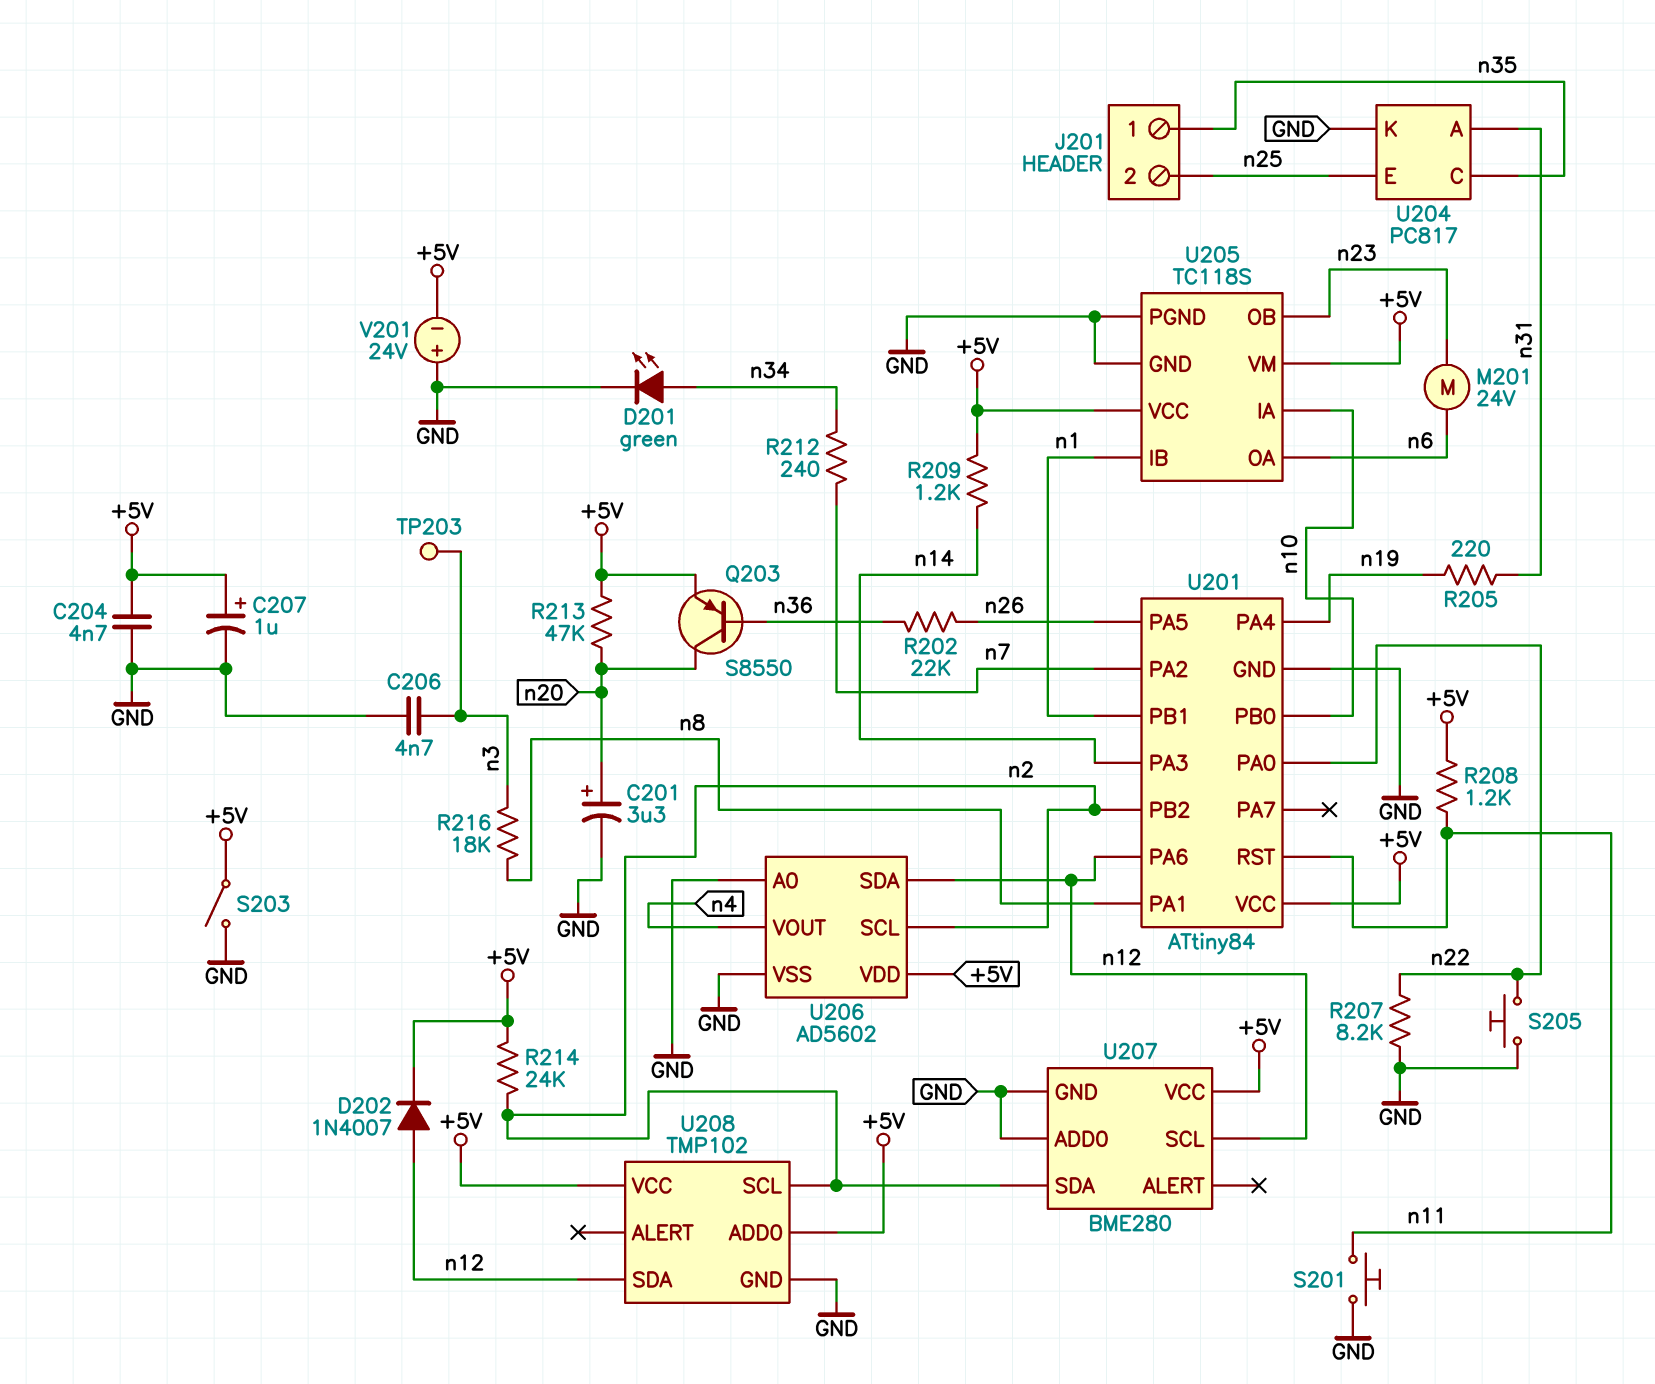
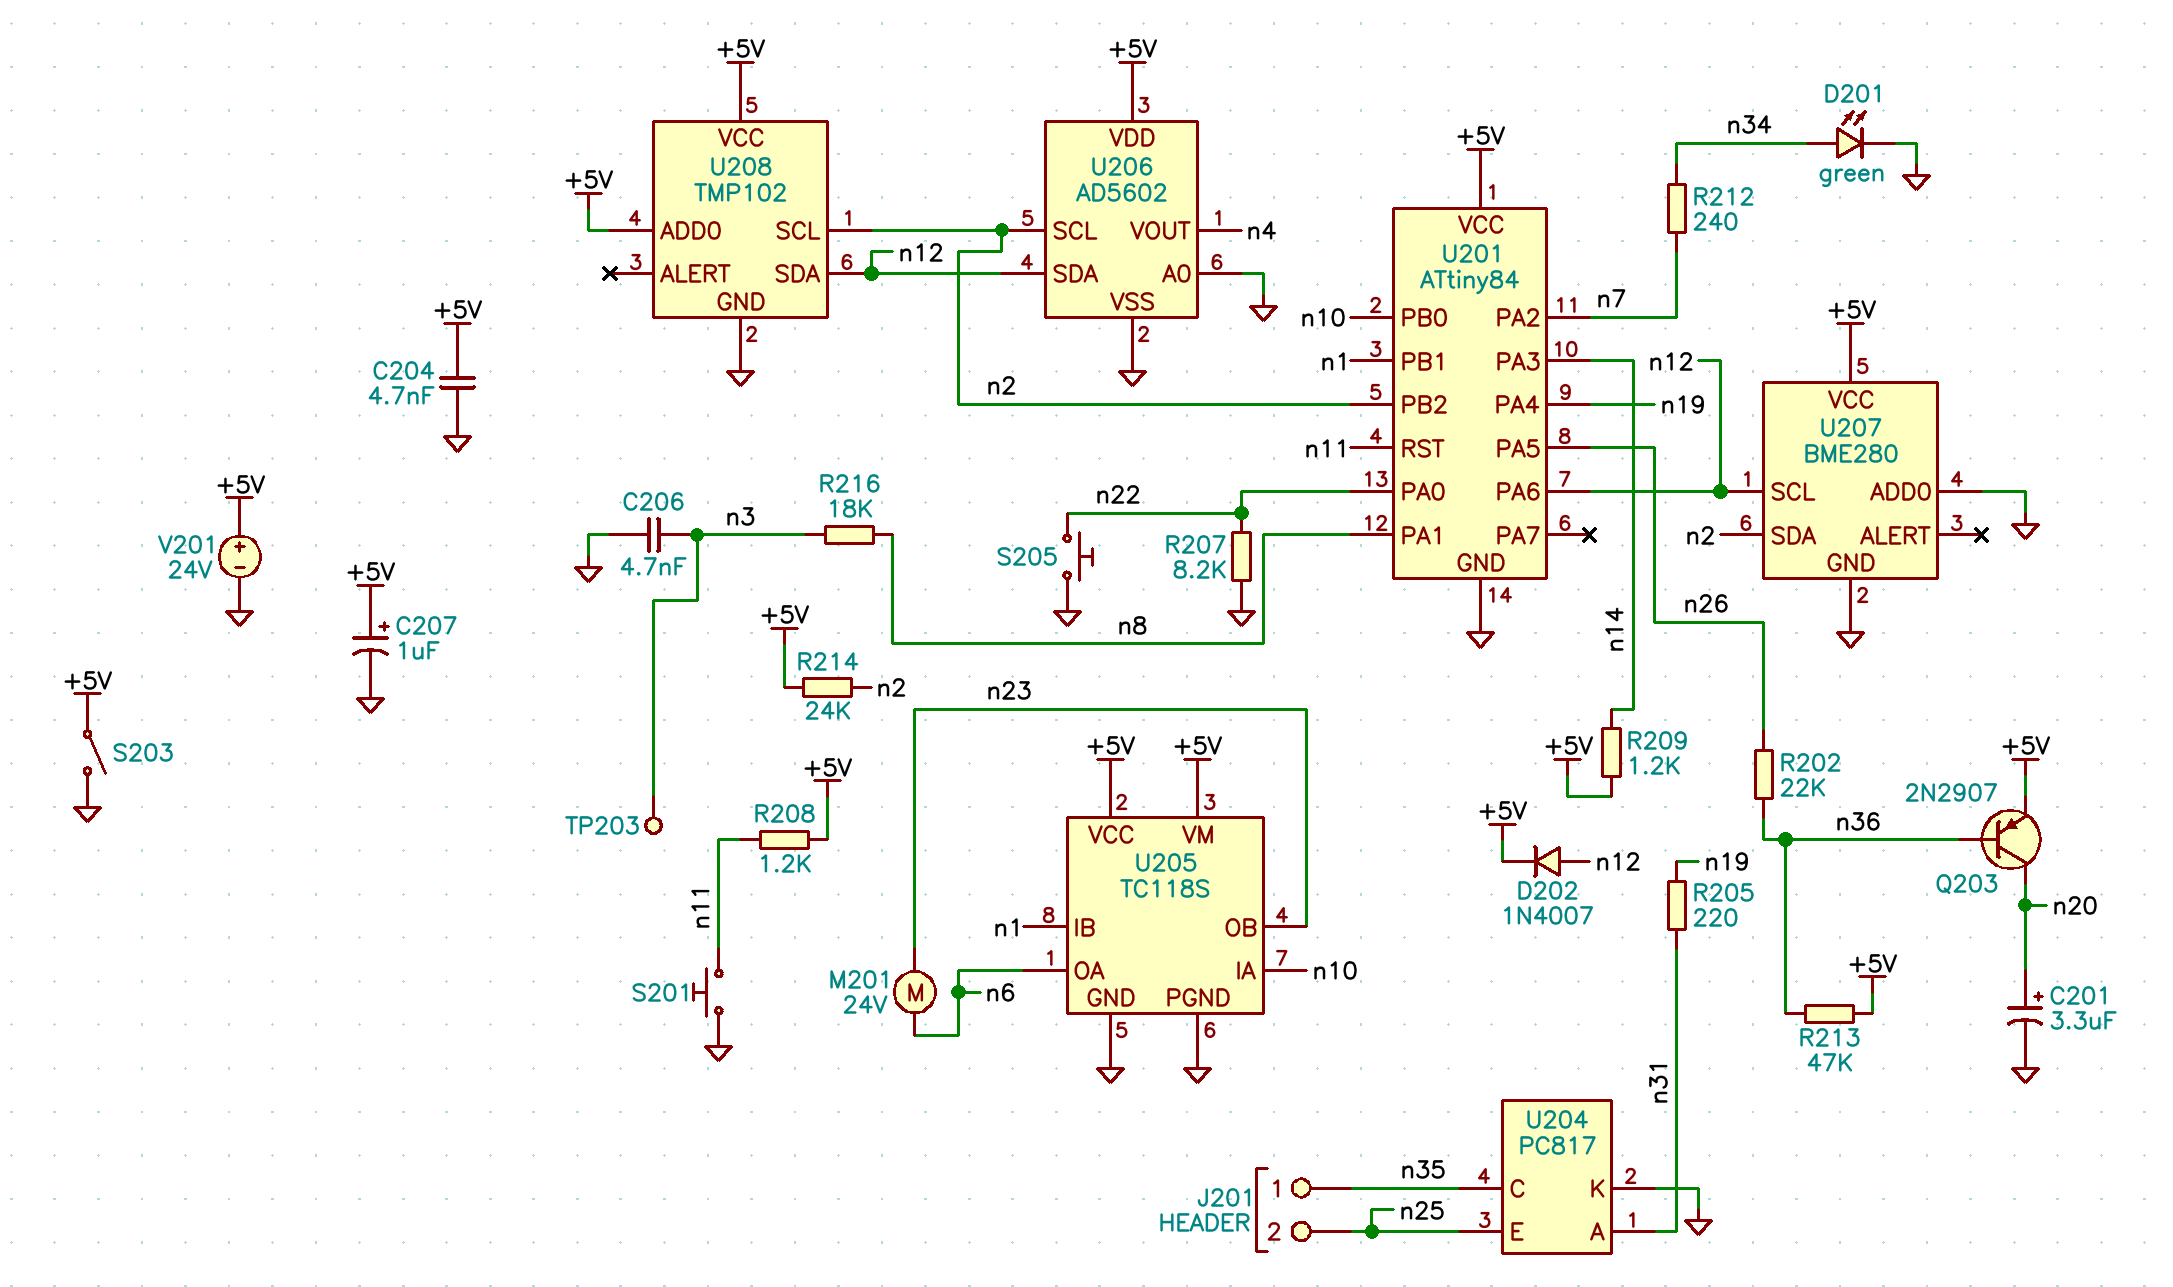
Q203: PNP S8550 (B n36, C n20, E +5V) -> PNP 2N2907 (B n36, C n20, E +5V)
R213: 47k (+5V, n20) -> 47k (+5V, n36)
V201: 24V (plus GND, minus +5V) -> 24V (plus +5V, minus GND)

